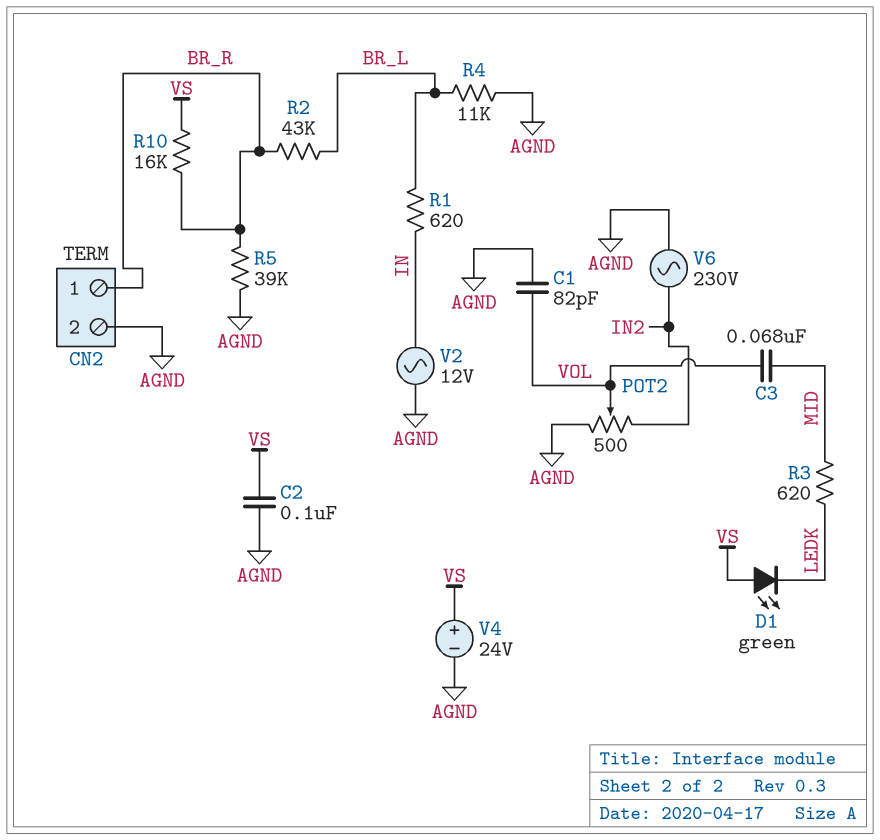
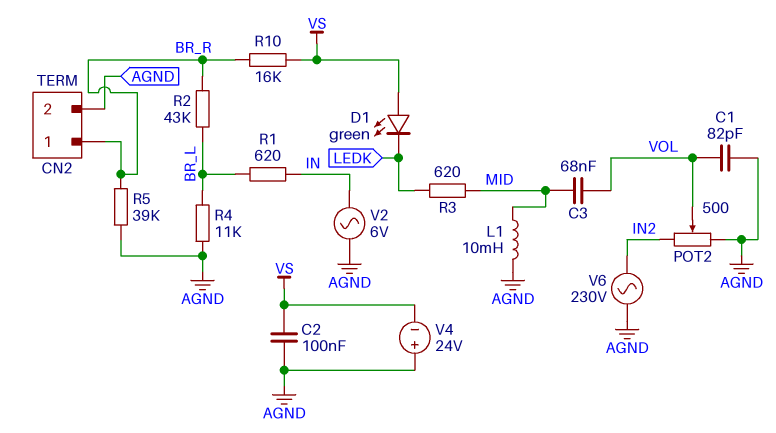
L1: none -> 10mH (AGND, MID)
V2: AC 12V (AGND, IN) -> AC 6V (AGND, IN)
V4: 24V (plus VS, minus AGND) -> 24V (plus AGND, minus VS)

